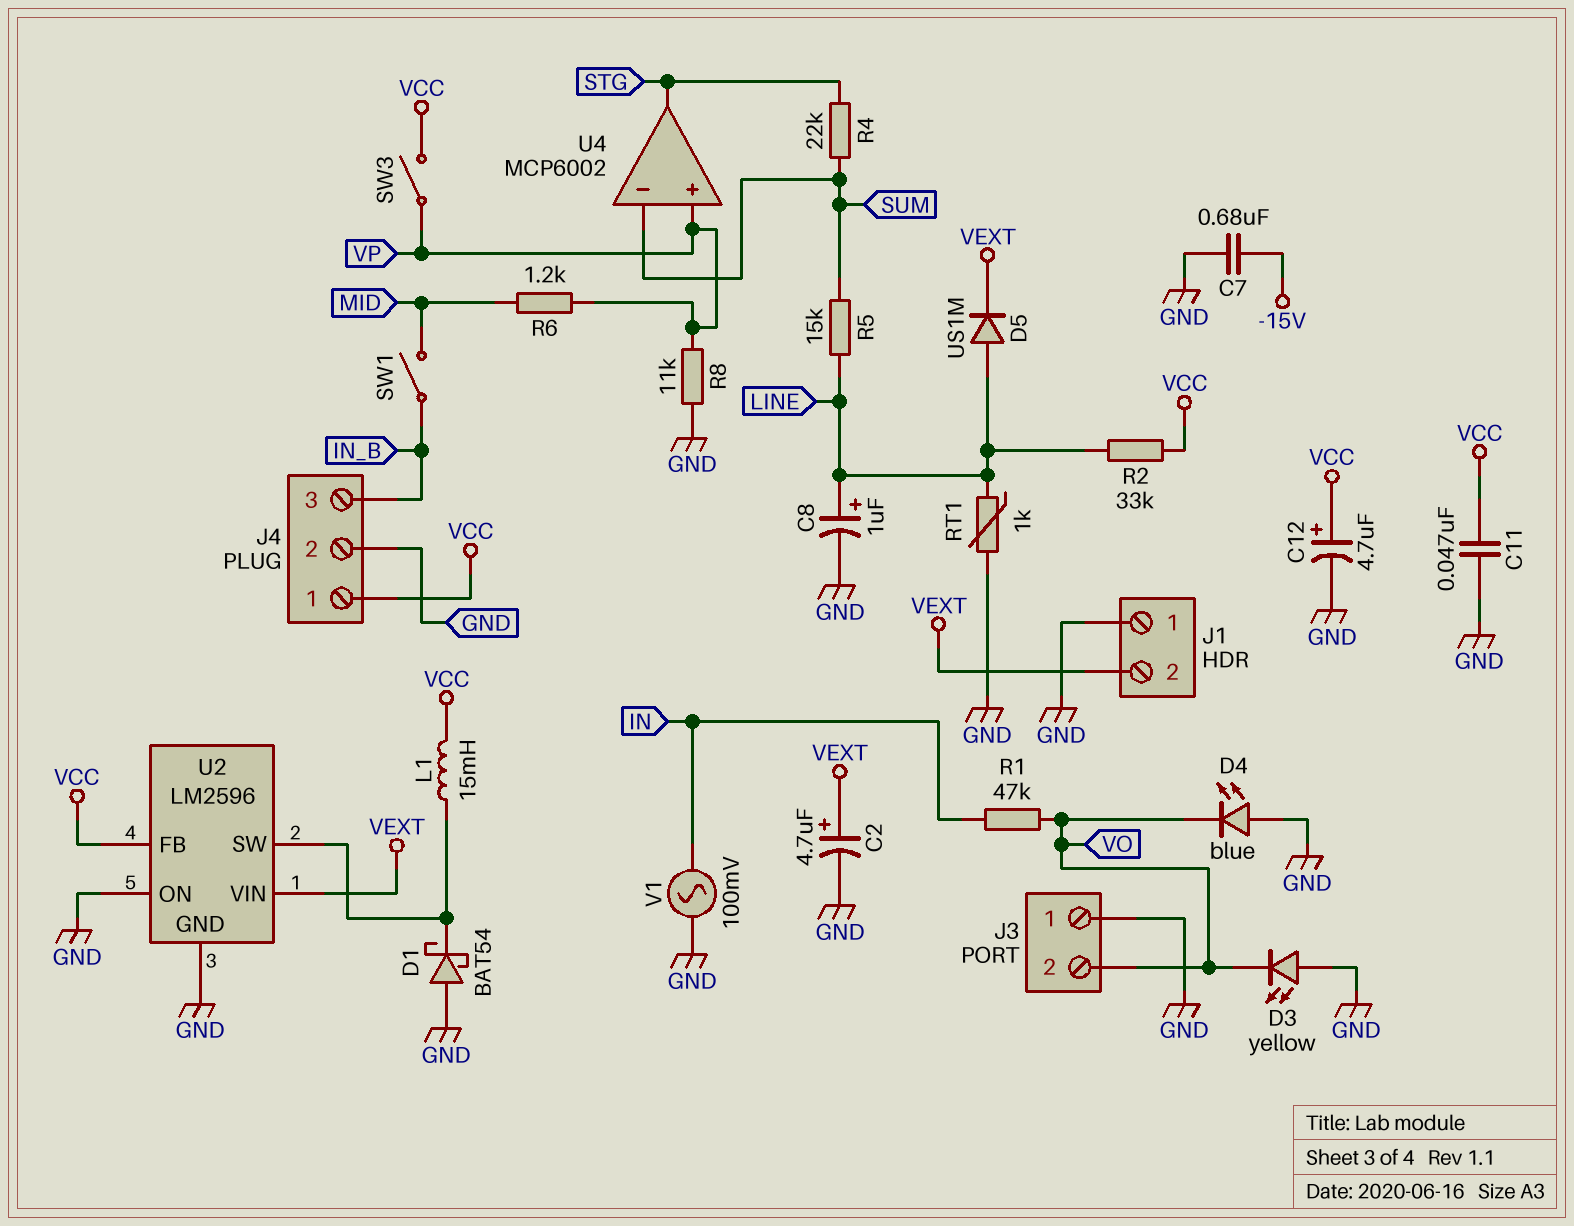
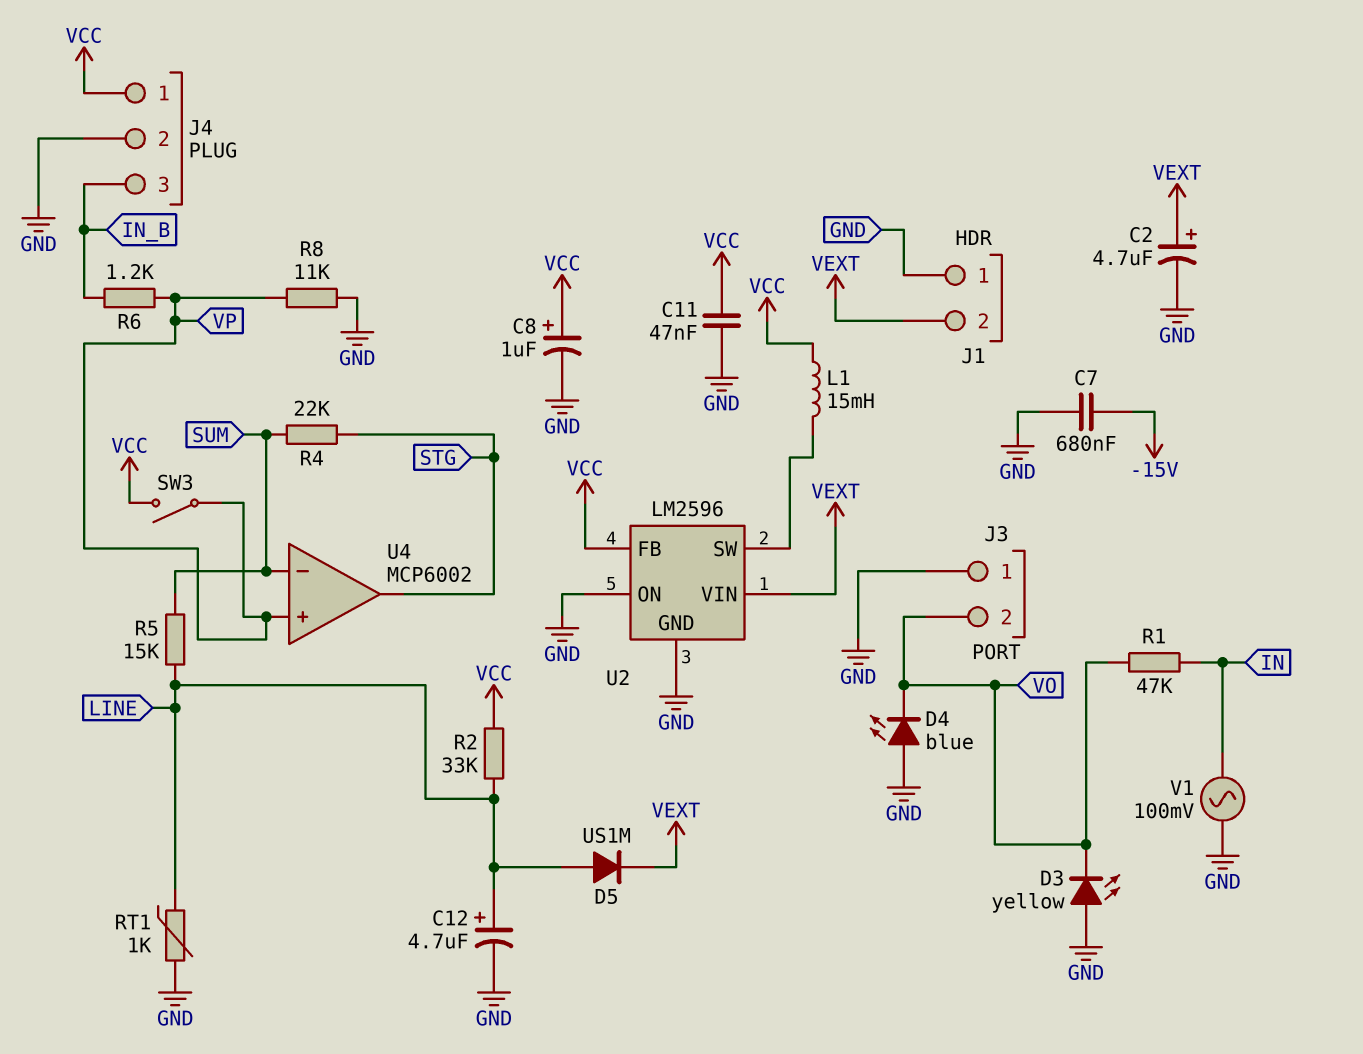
C8: 1uF (plus LINE, minus GND) -> 1uF (plus VCC, minus GND)
C12: 4.7uF (plus VCC, minus GND) -> 4.7uF (plus LINE, minus GND)
D1: schottky BAT54 (A GND, K U2/SW) -> none
R6: 1.2k (MID, VP) -> 1.2k (IN_B, VP)
SW1: switch (IN_B, MID) -> none

